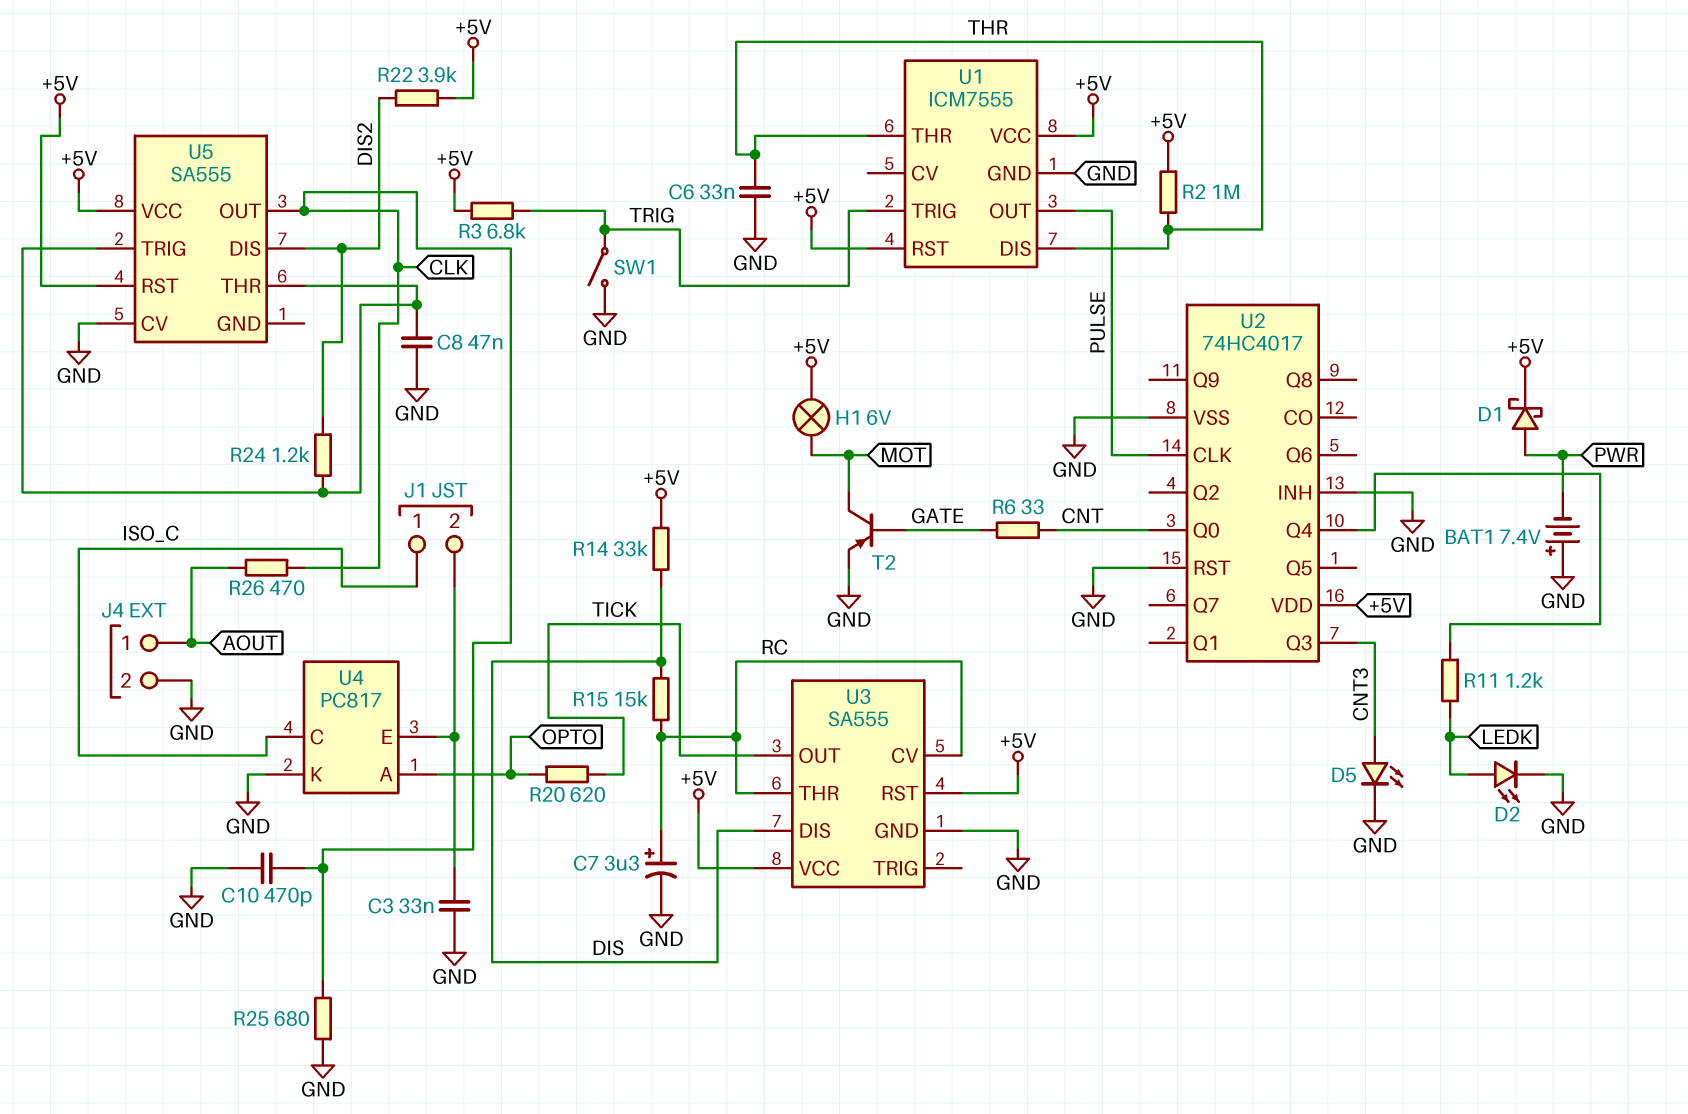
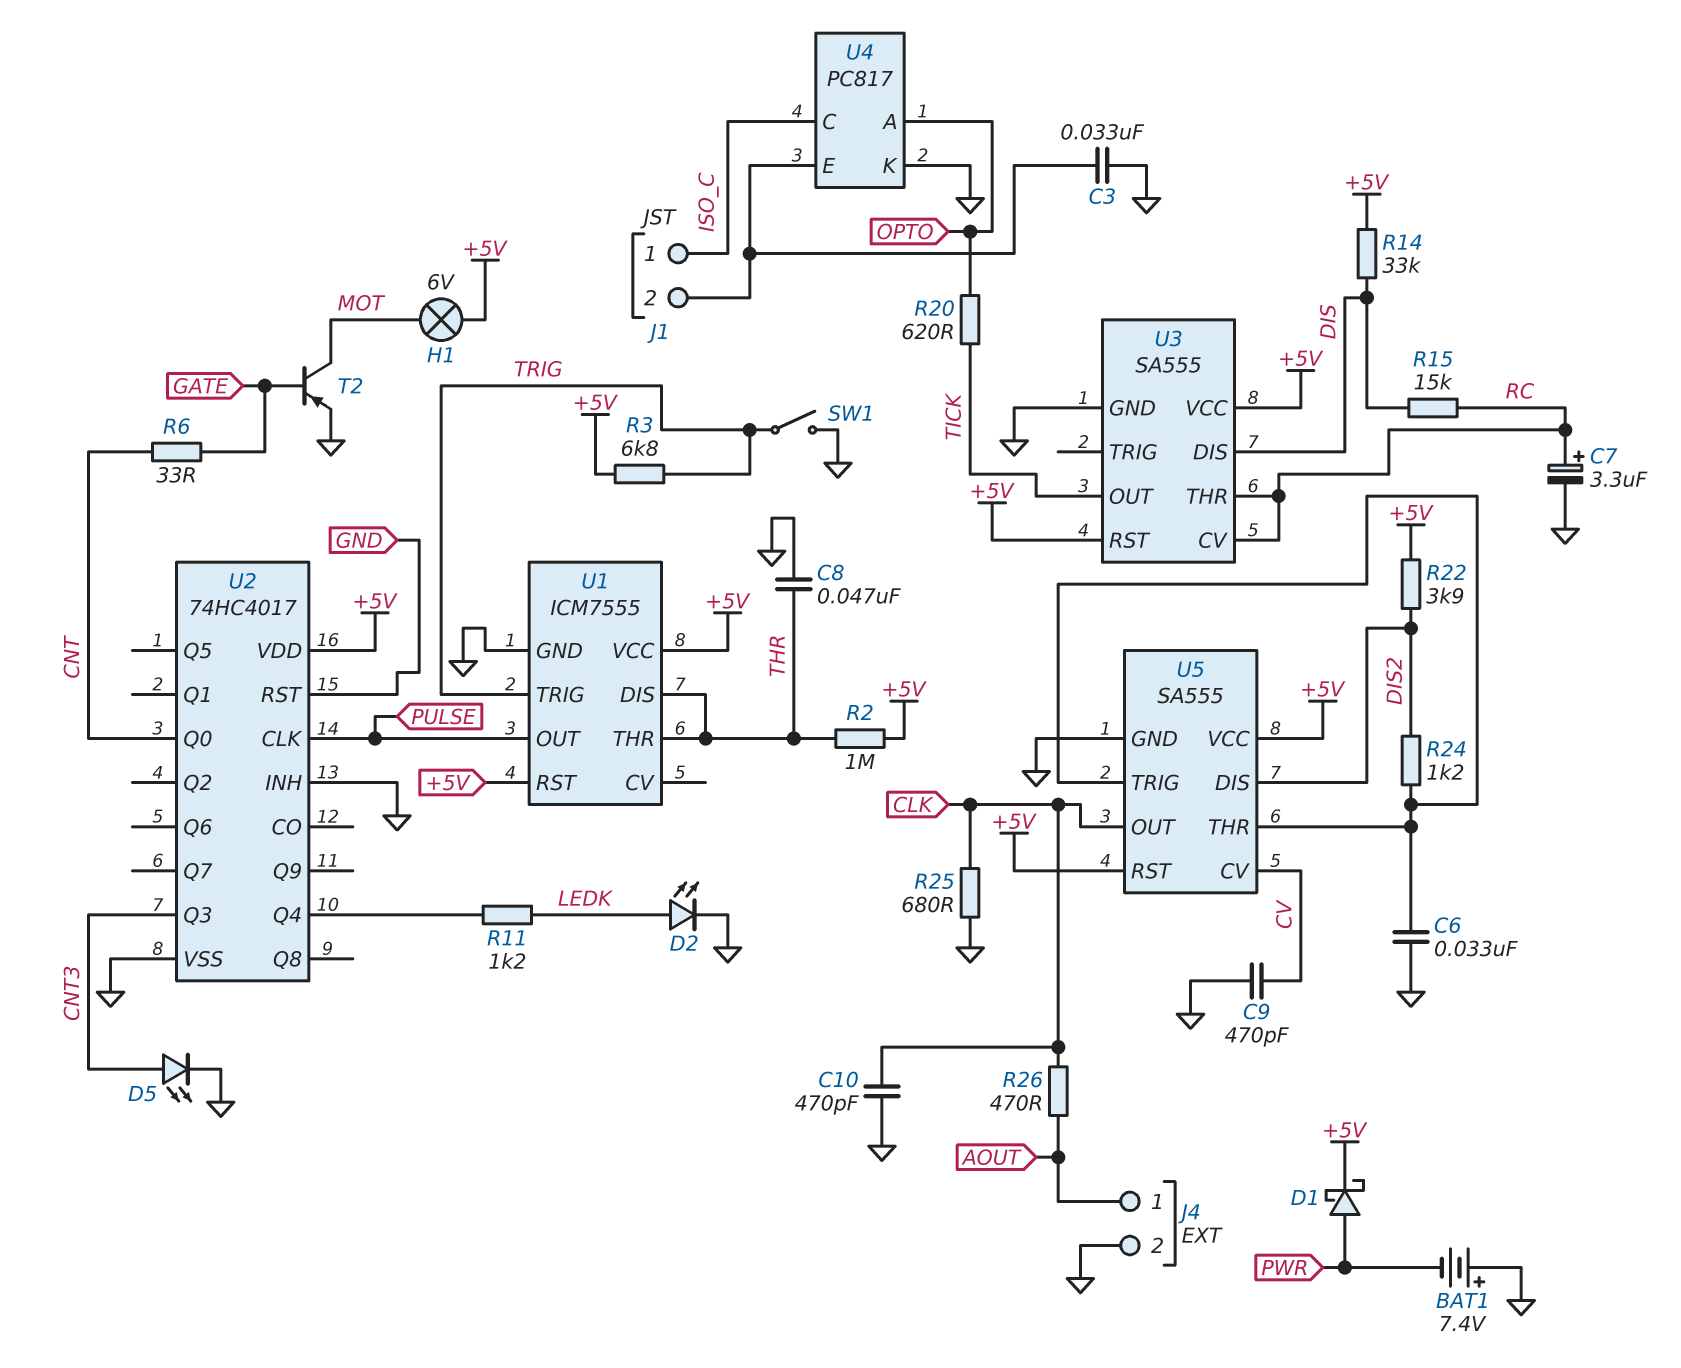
C6: 33nF (GND, THR) -> 33nF (GND, U5/THR)
C8: 47nF (GND, U5/THR) -> 47nF (GND, THR)
C9: none -> 470pF (CV, GND)
U5 pin CV: GND -> CV
U5 pin GND: none -> GND

